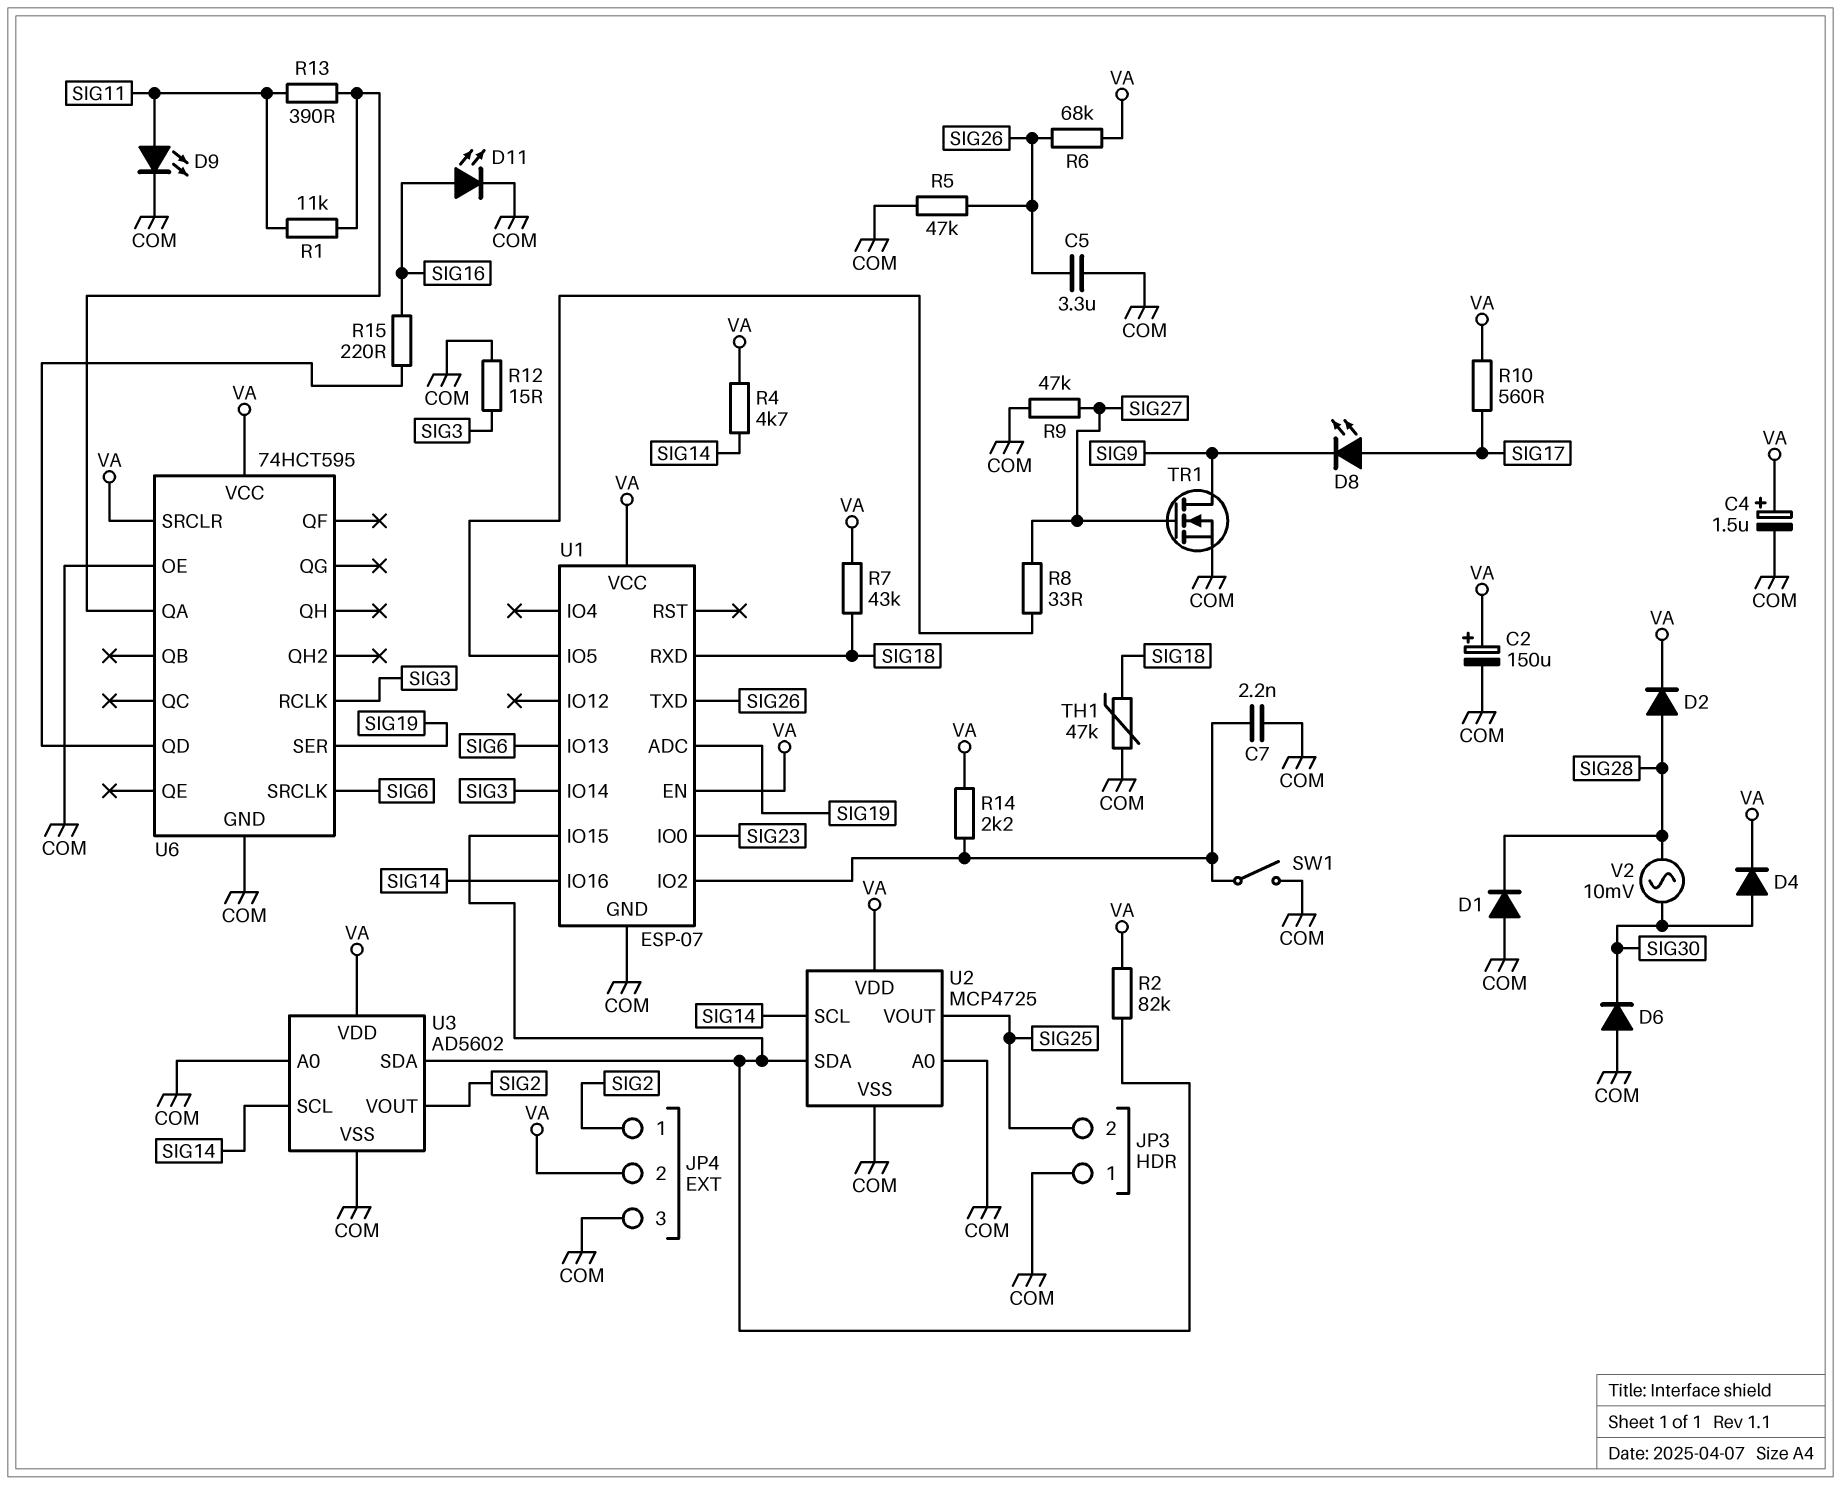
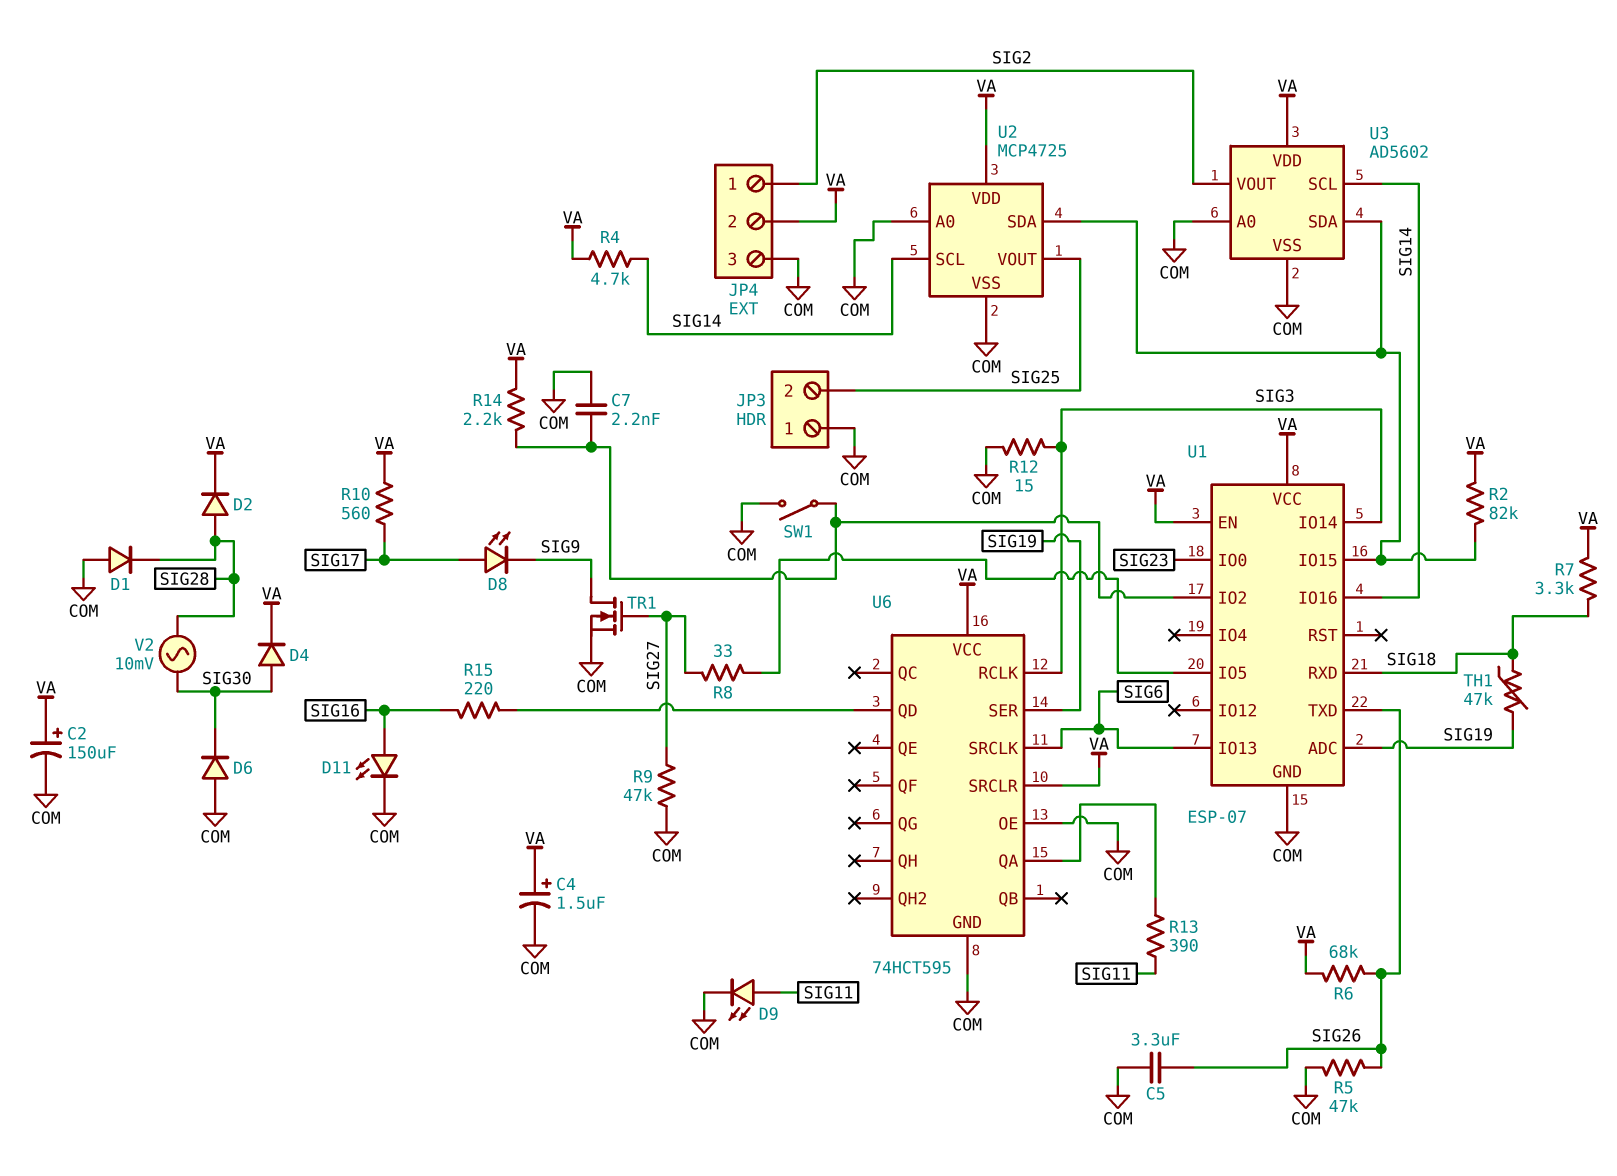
R1: 11k (SIG11, U6/QA) -> none
R7: 43k (SIG18, VA) -> 3.3k (SIG18, VA)
TH1: 47k (COM, SIG18) -> 47k (SIG18, SIG19)

